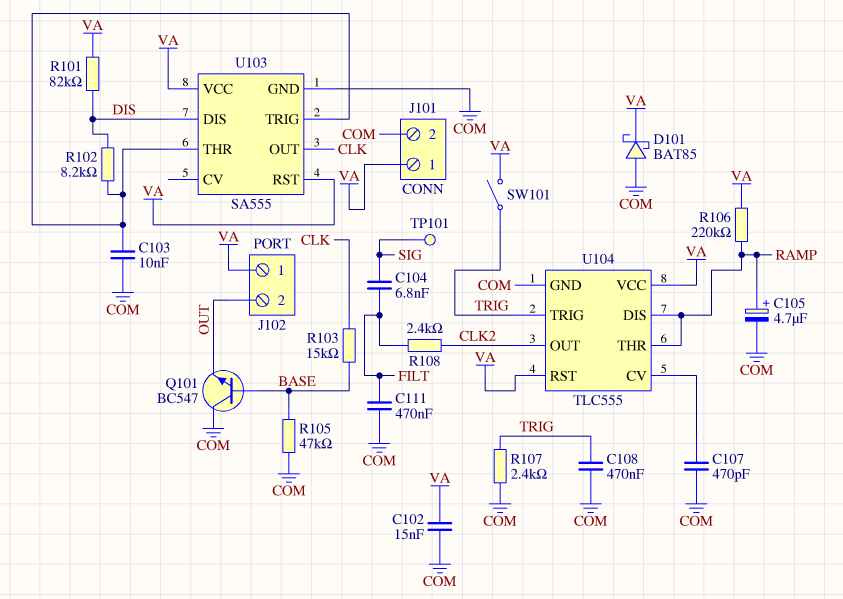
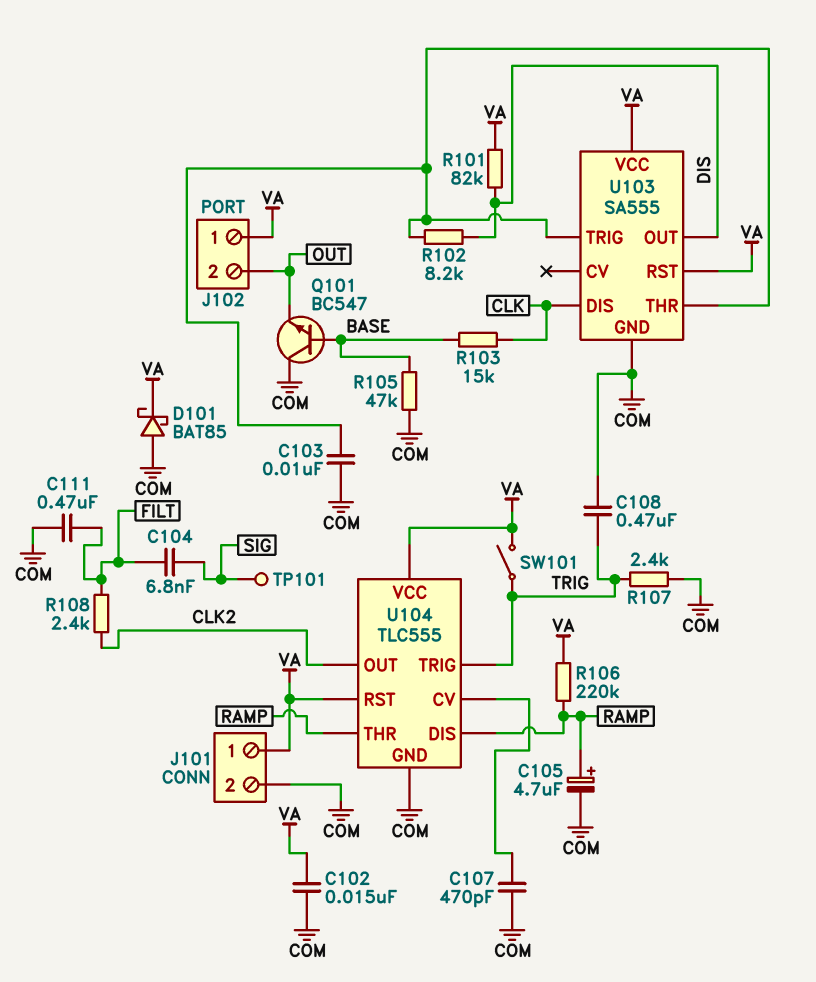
U103 pin DIS: DIS -> CLK
U103 pin OUT: CLK -> DIS

